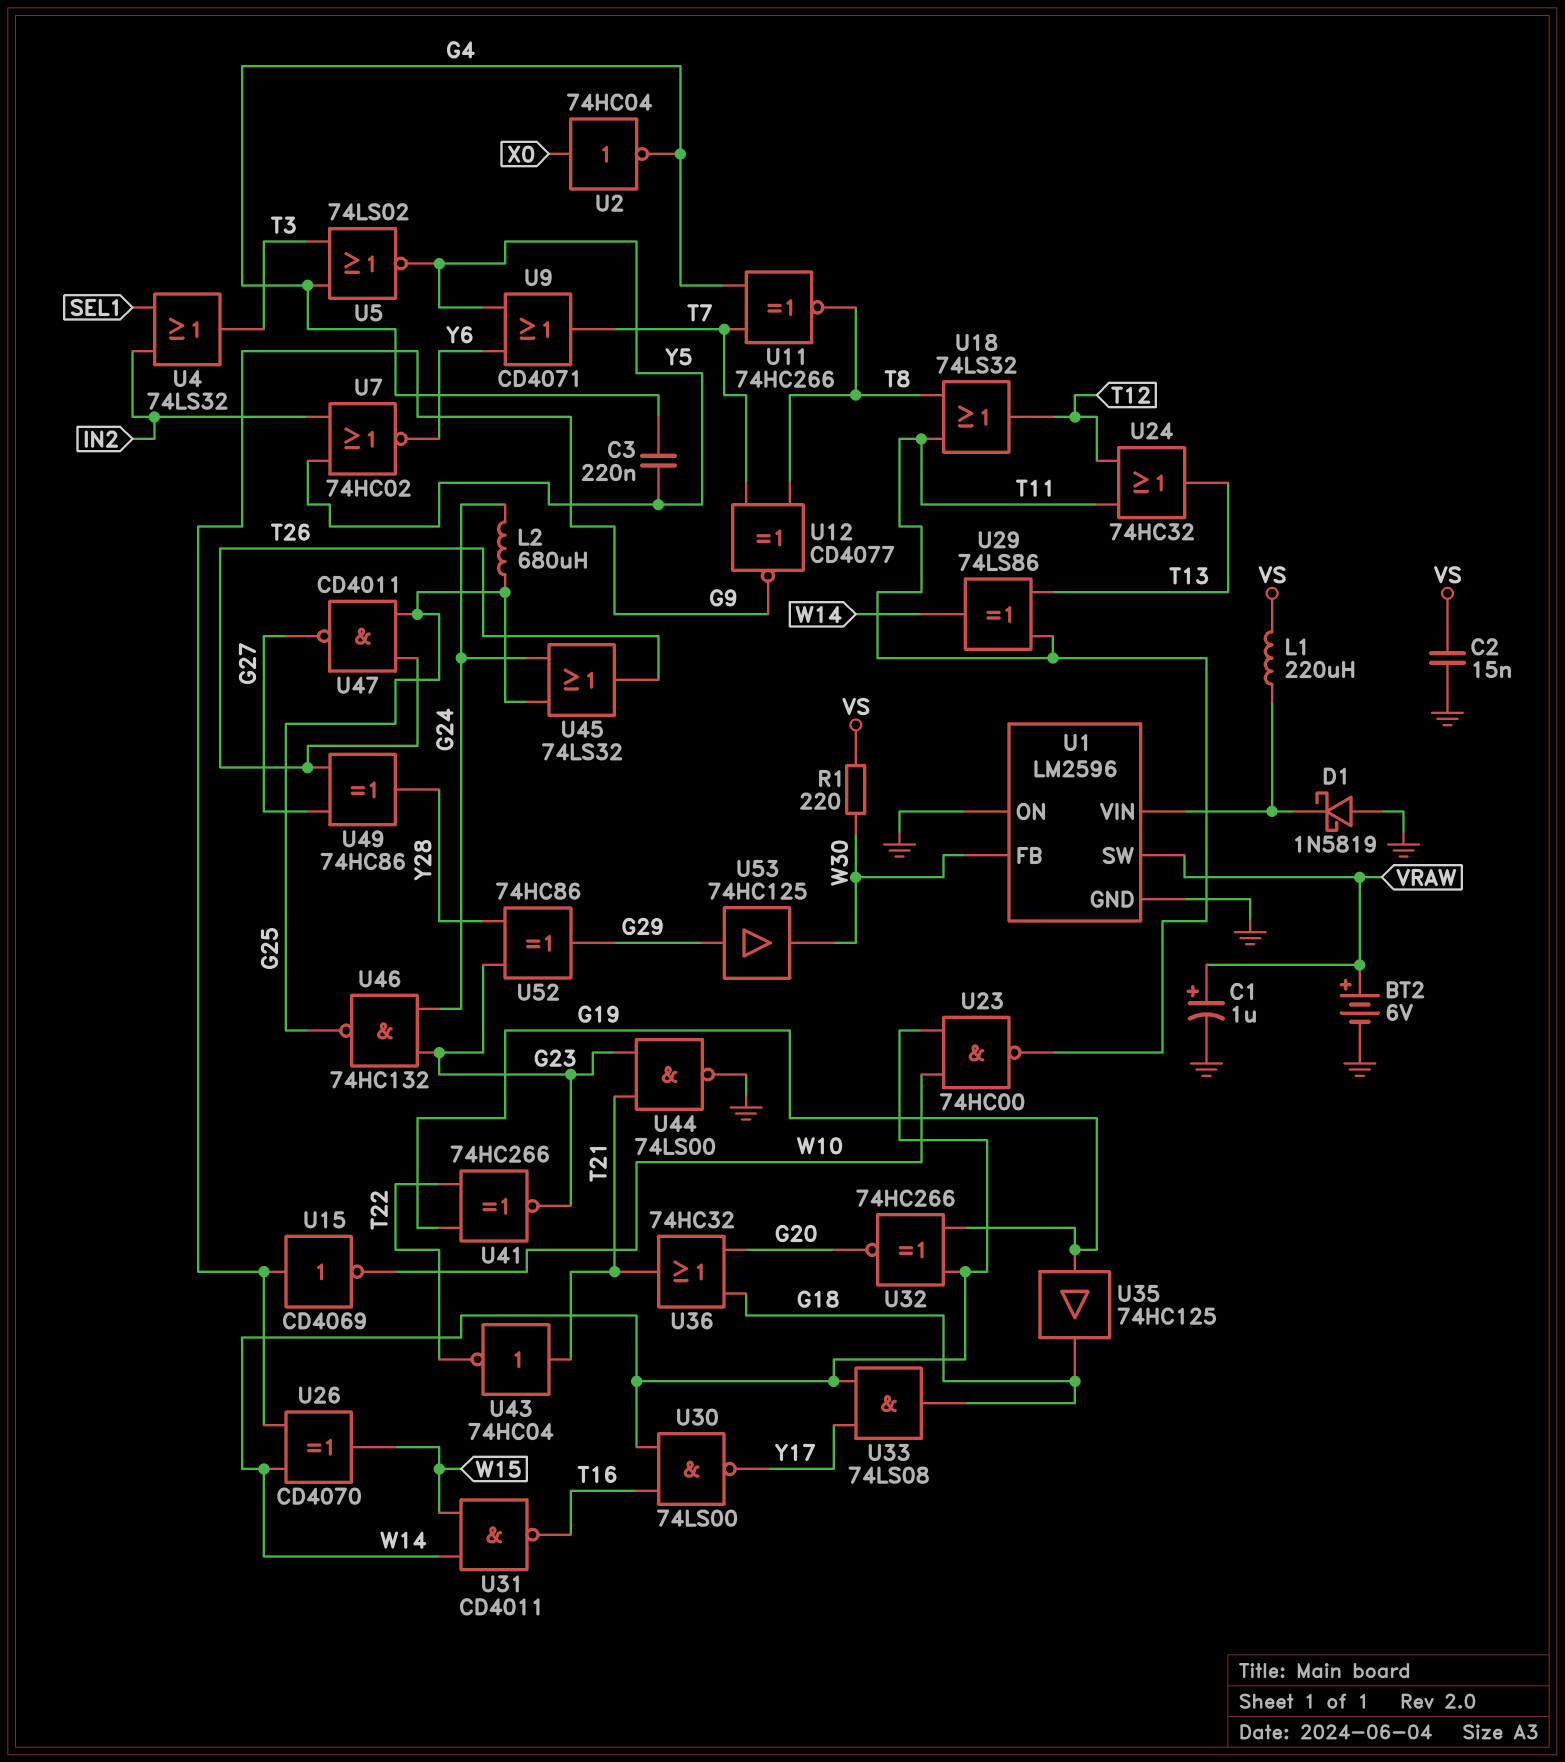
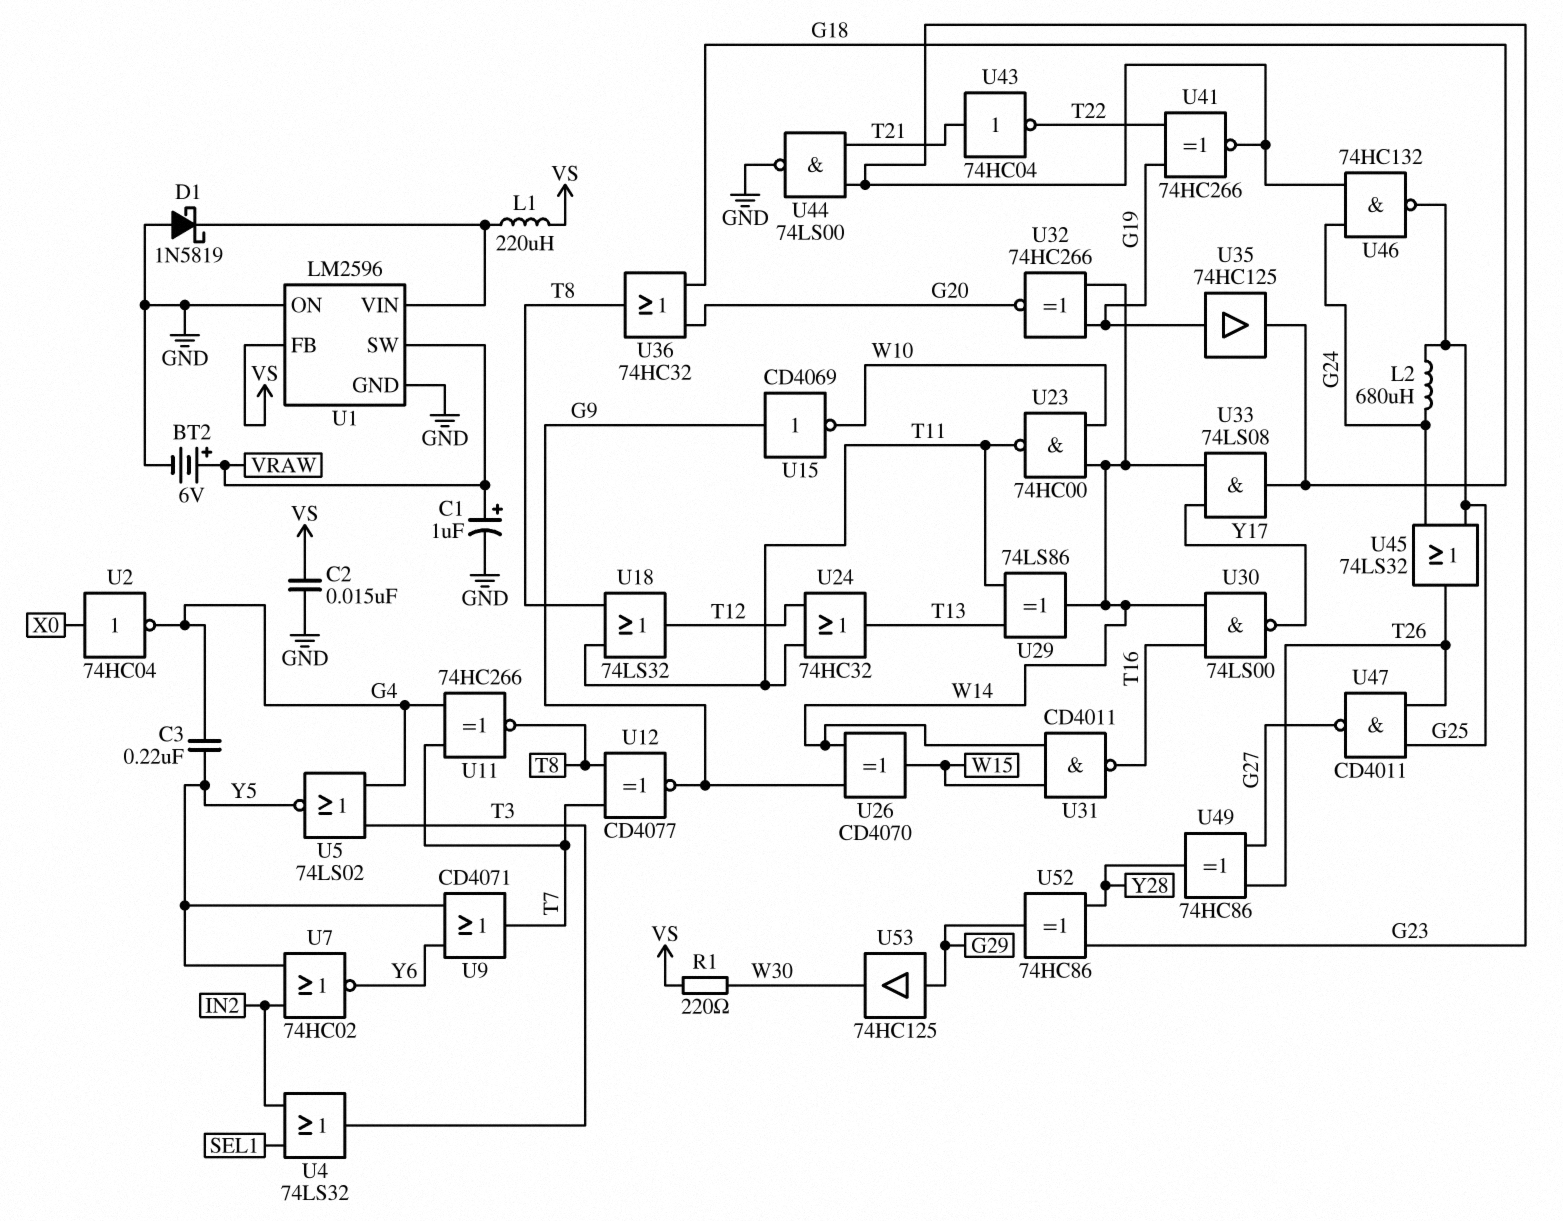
U1 pin FB: W30 -> VS
U36: OR 74HC32 (in G18, in G20, out T21) -> OR 74HC32 (in G18, in G20, out T8)

